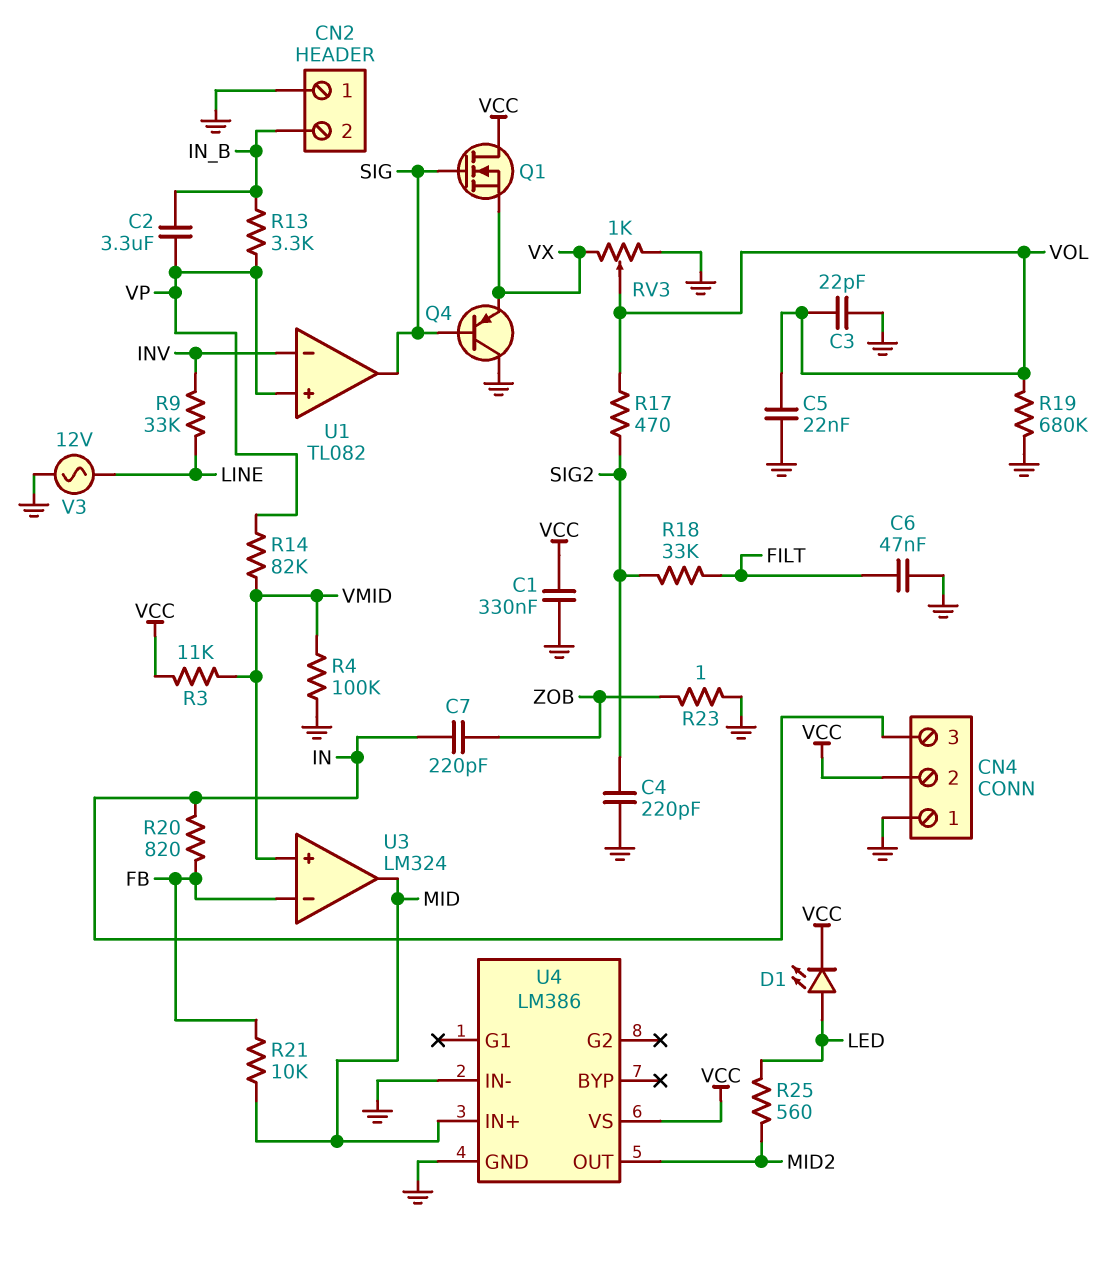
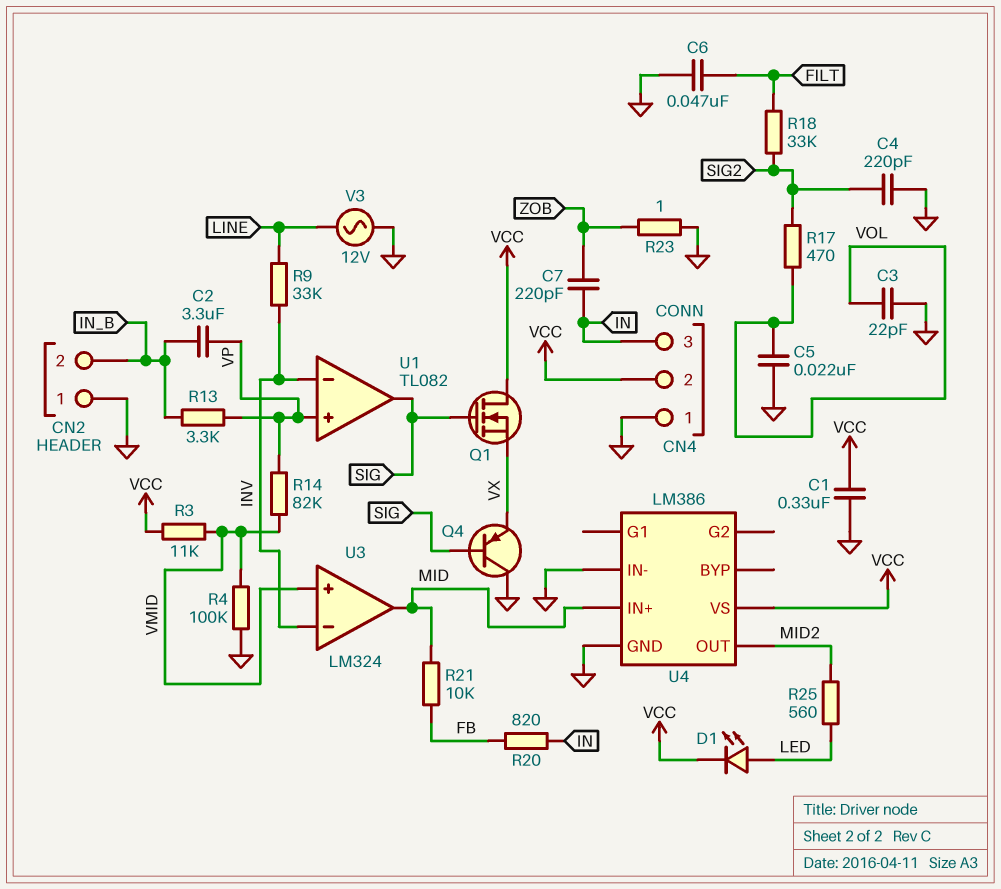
R19: 680k (GND, VOL) -> none
RV3: 1k (GND, VX, wiper VOL) -> none
U3 pin in-: FB -> INV

